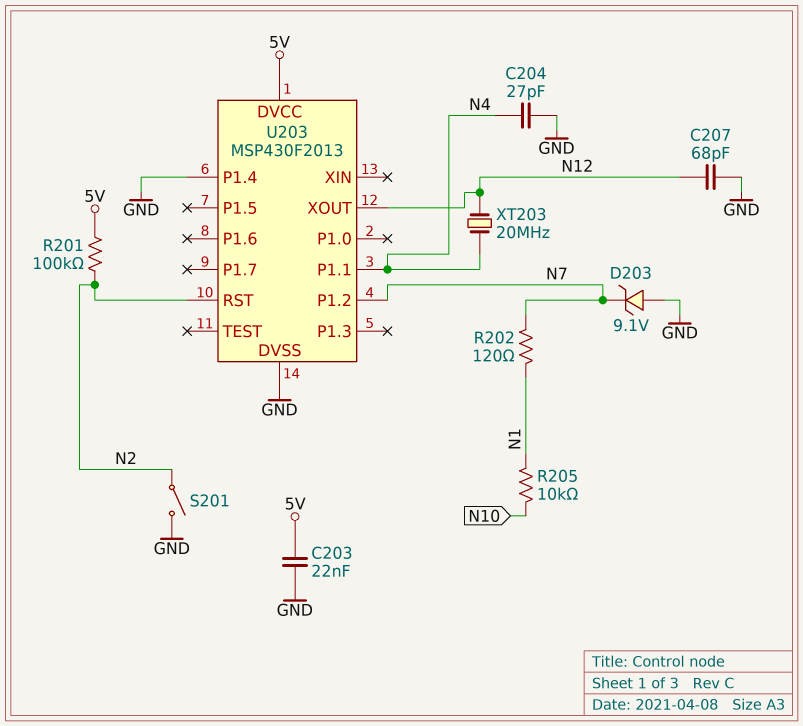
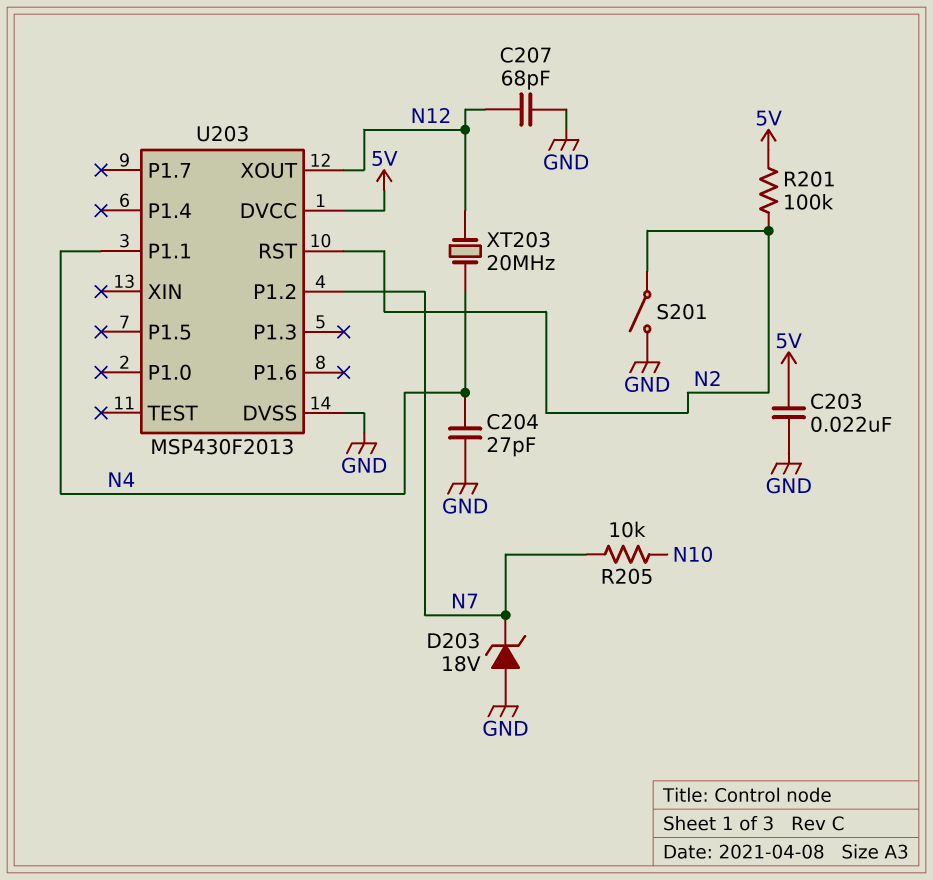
D203: zener 9.1V (A GND, K N7) -> zener 18V (A GND, K N7)
R202: 120 (N1, N7) -> none
R205: 10k (N1, N10) -> 10k (N7, N10)
U203 pin P1.4: GND -> none

